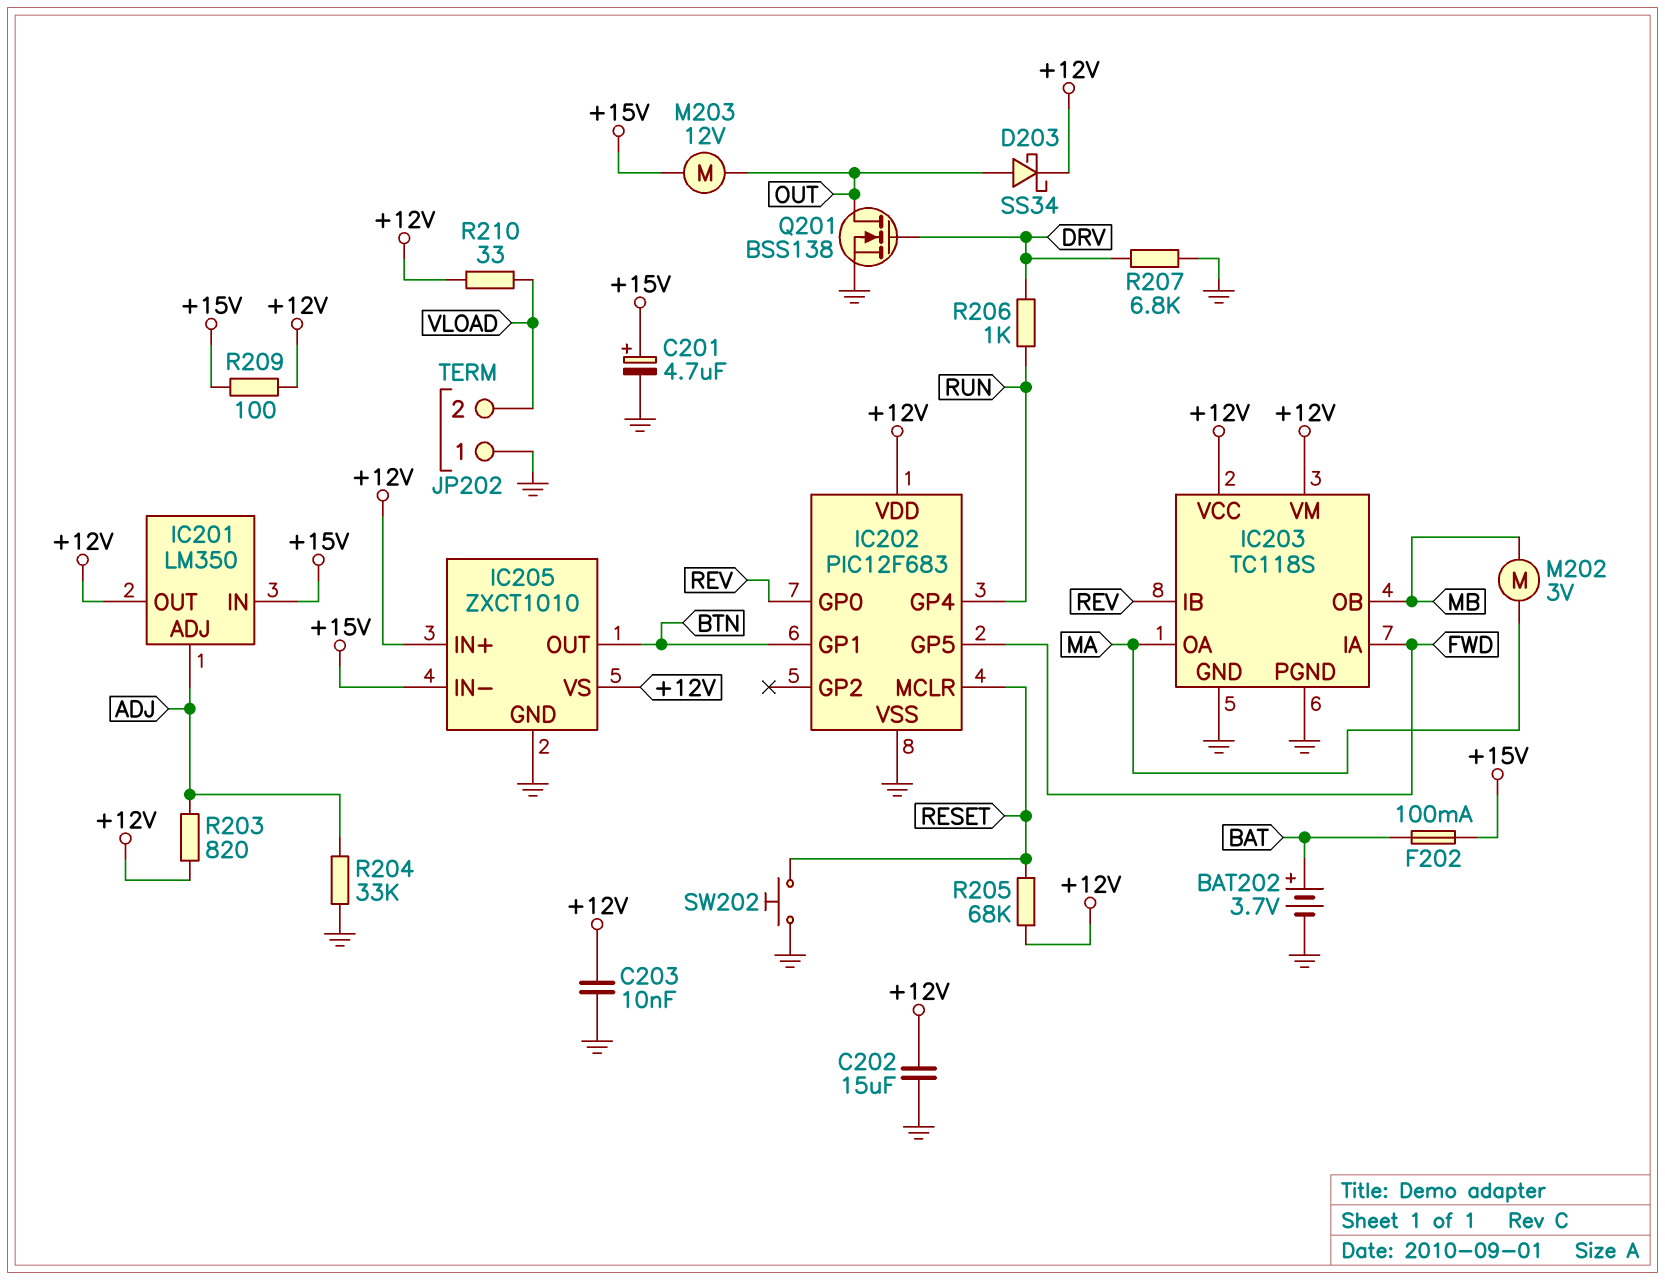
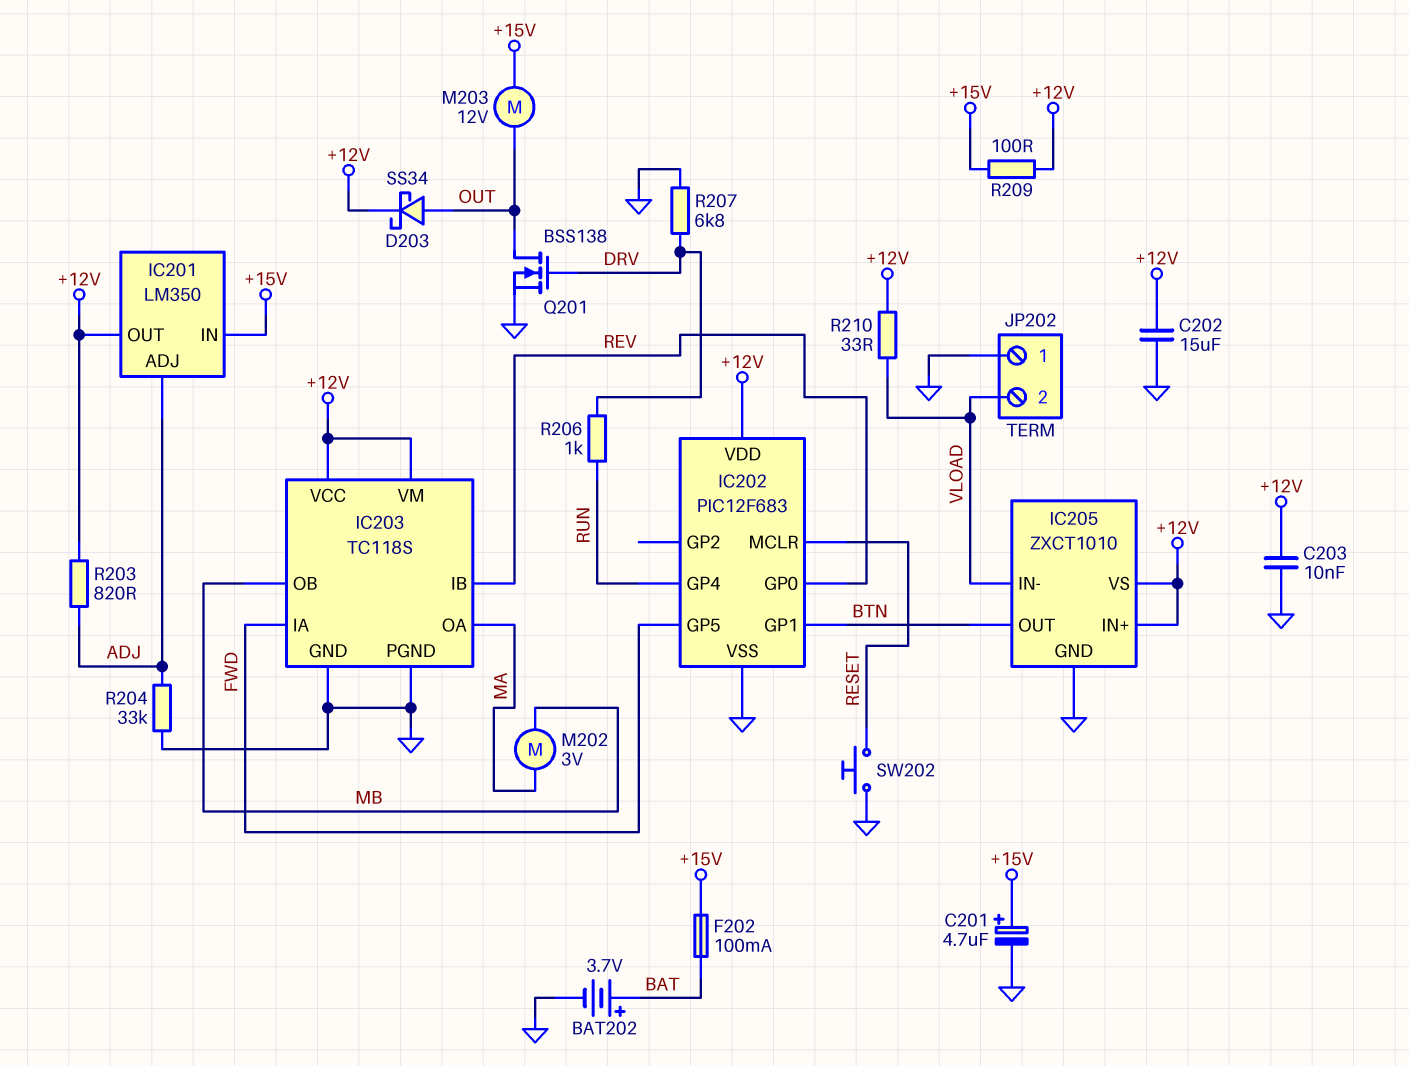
IC205 pin IN-: +15V -> VLOAD
R205: 68k (+12V, RESET) -> none

